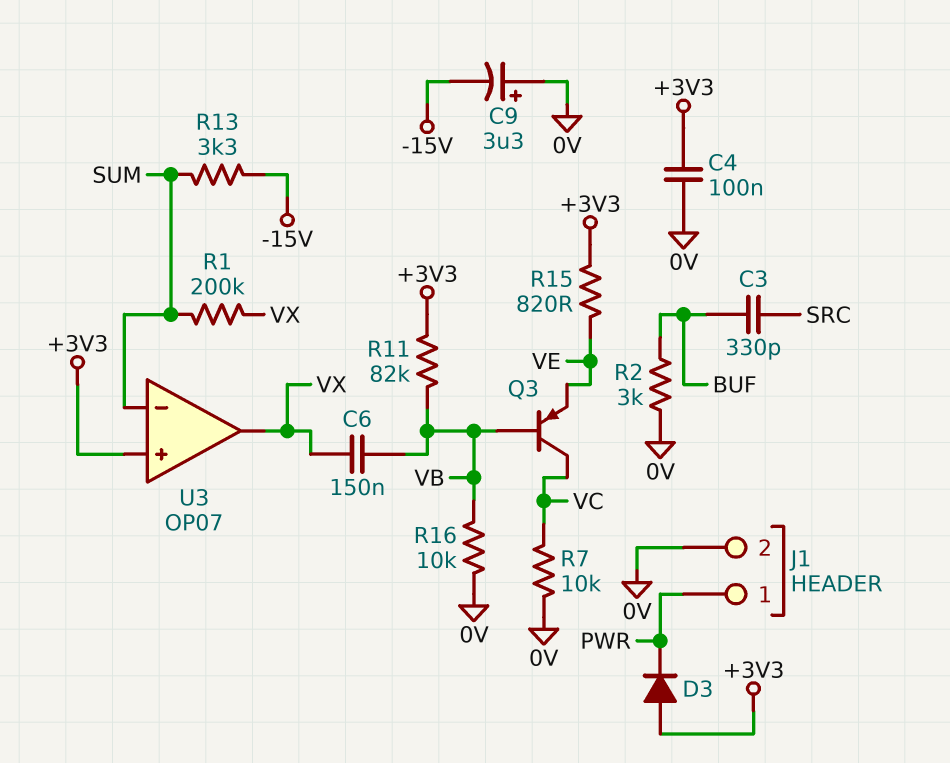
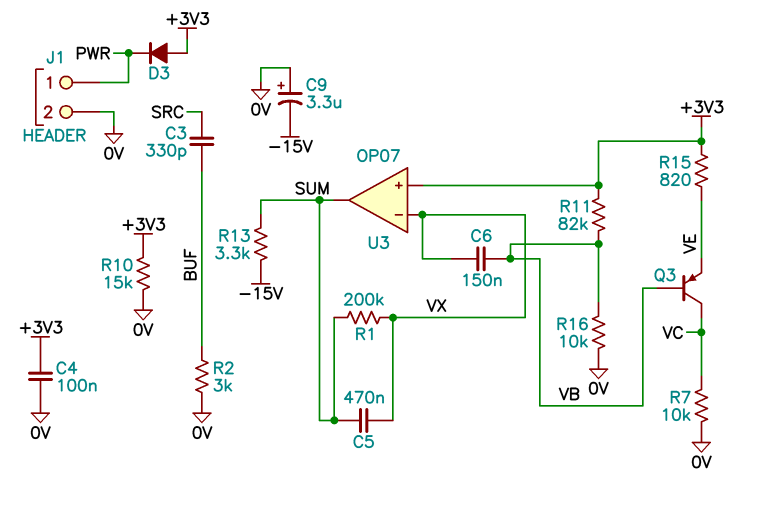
C5: none -> 470nF (SUM, VX)
R10: none -> 15k (+3V3, 0V)
U3 pin in-: SUM -> VX
U3 pin out: VX -> SUM

